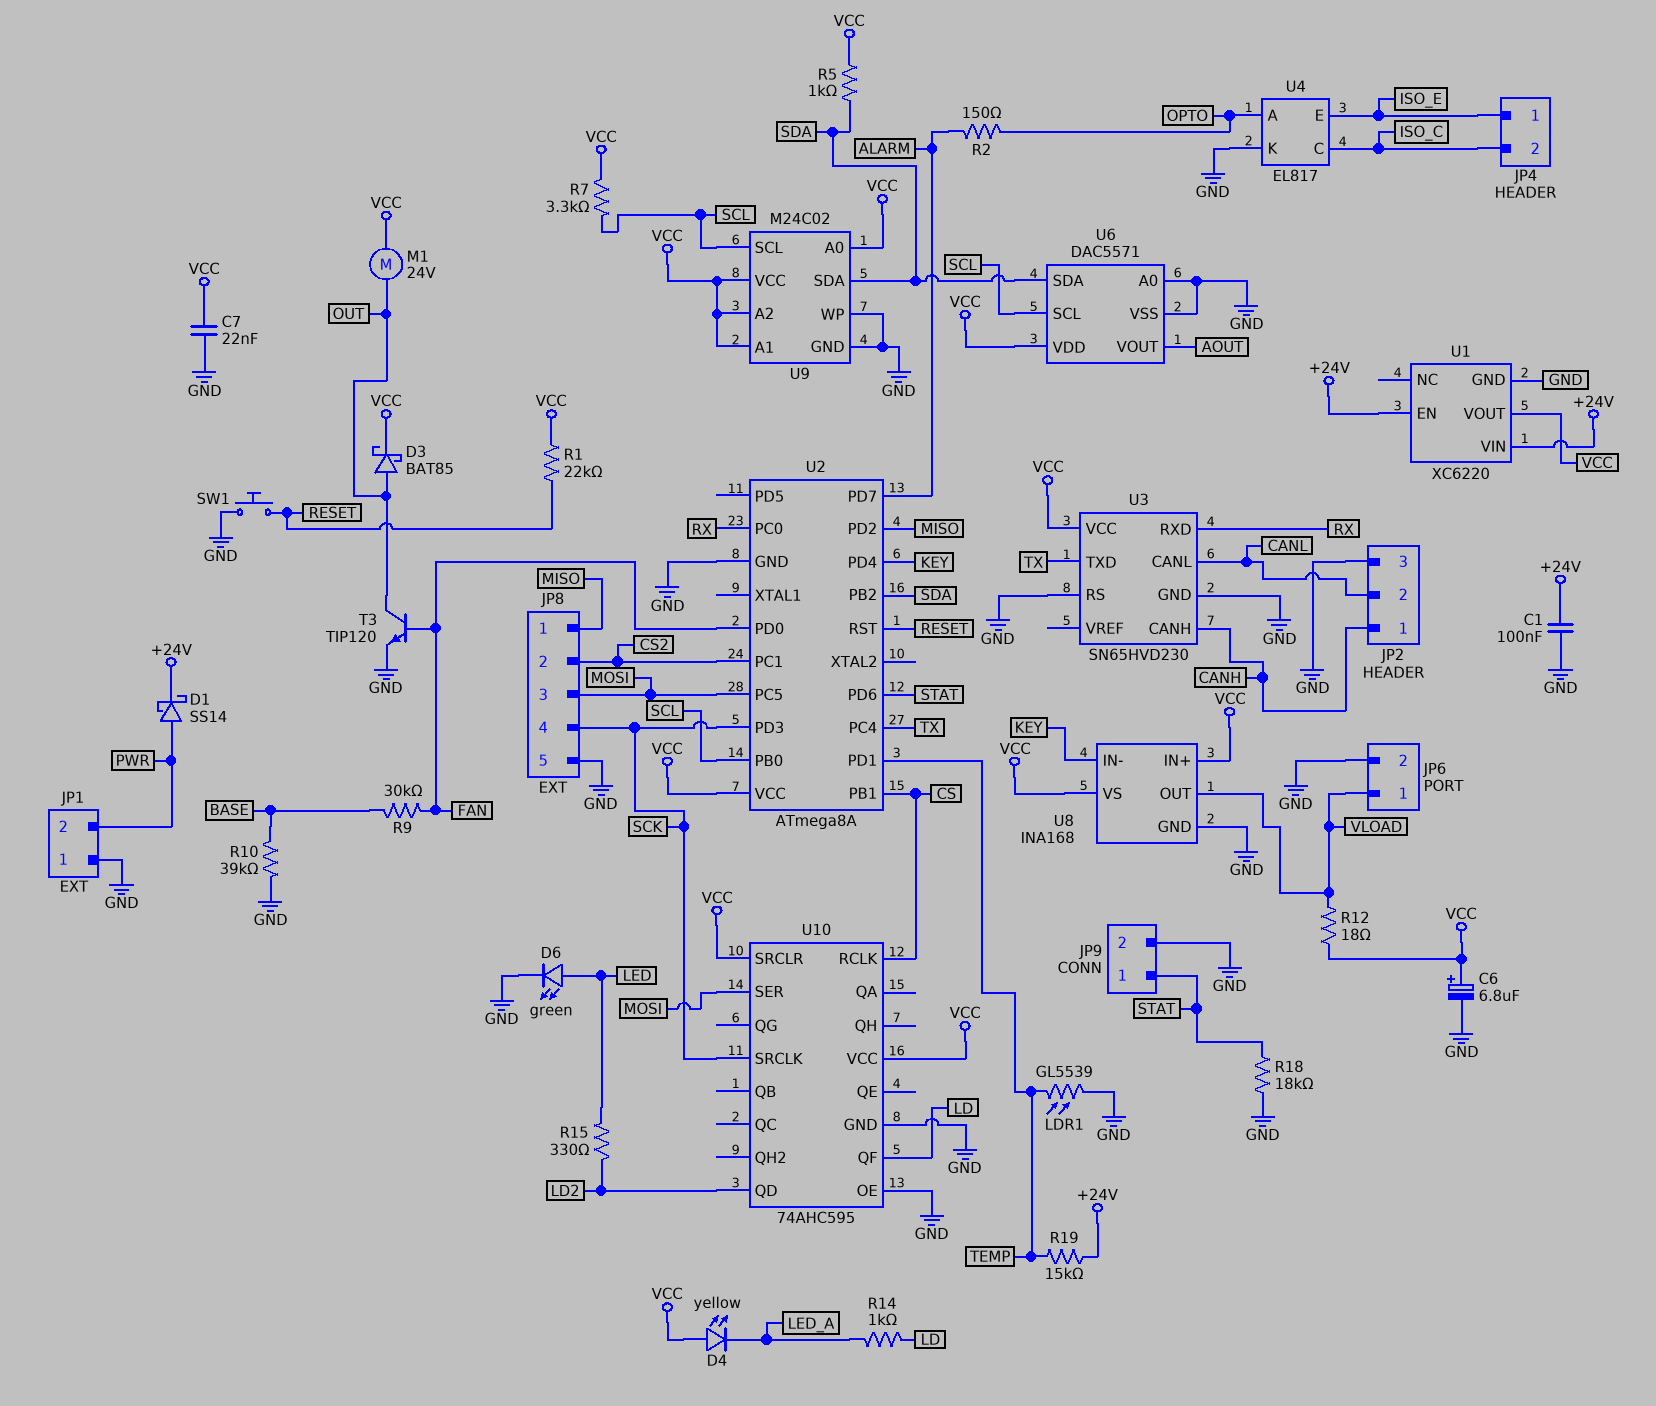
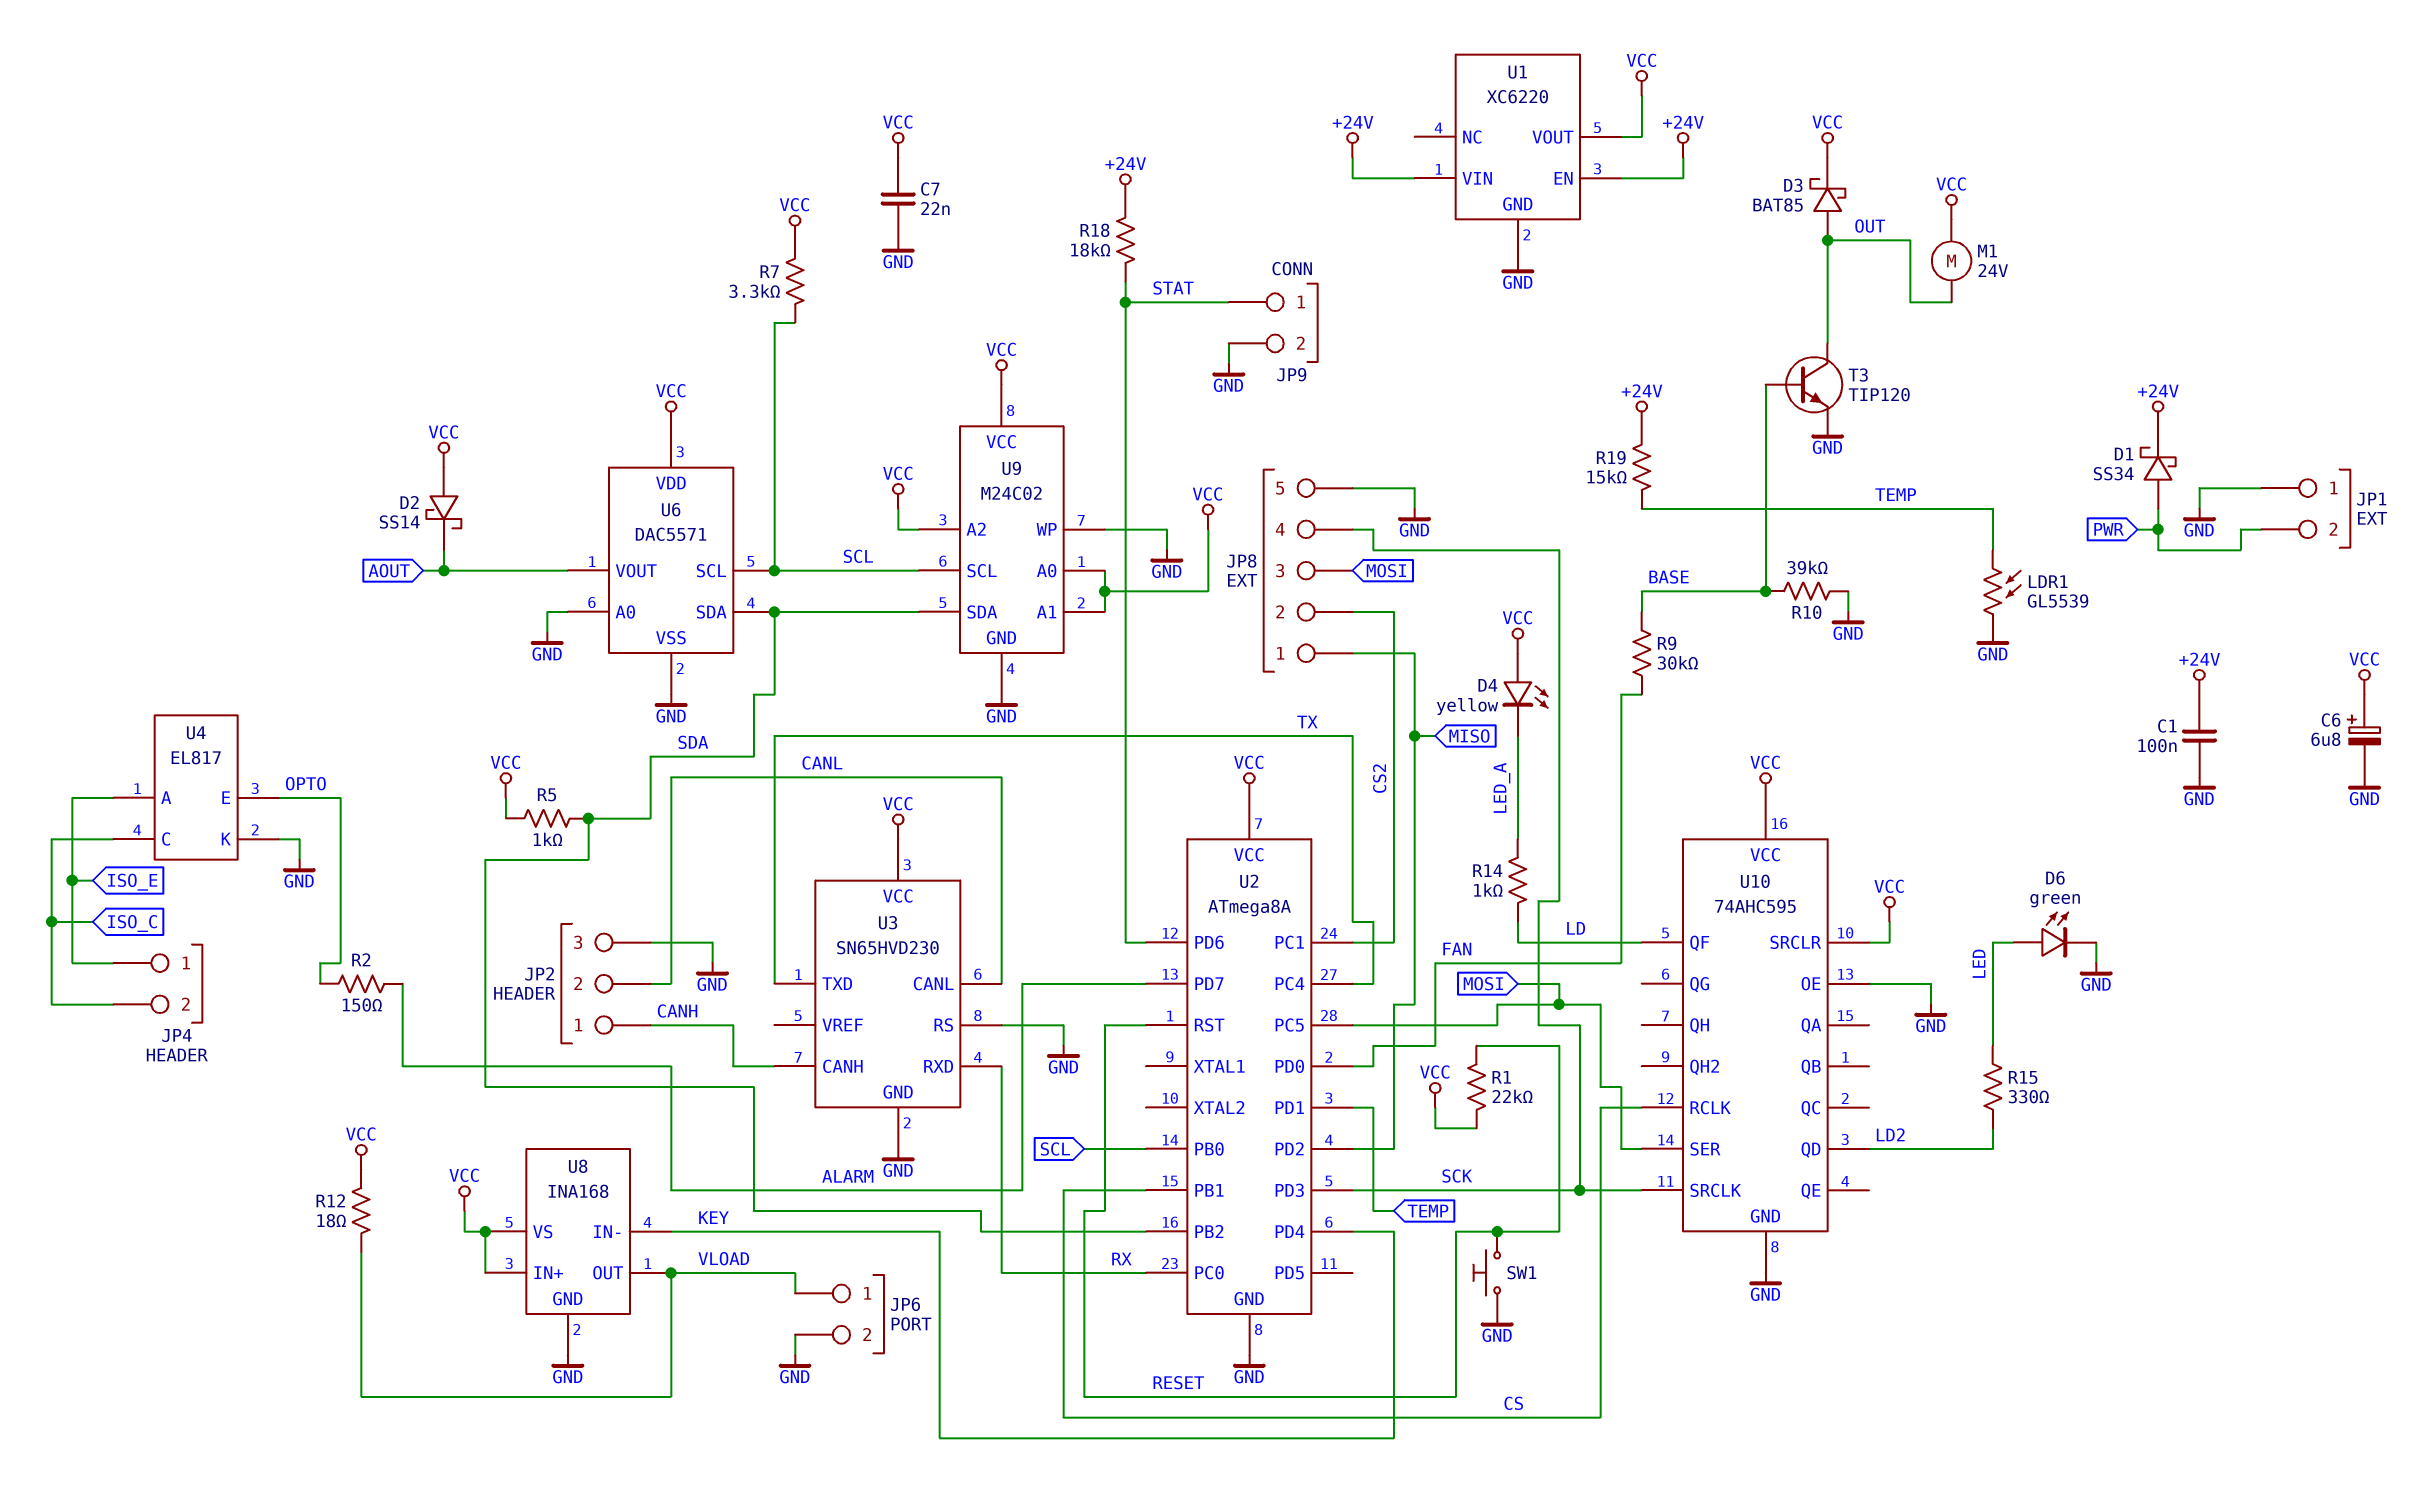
D1: schottky SS14 (A PWR, K +24V) -> schottky SS34 (A PWR, K +24V)
D2: none -> schottky SS14 (A VCC, K AOUT)
R18: 18k (GND, STAT) -> 18k (+24V, STAT)
T3: NPN TIP120 (B FAN, C OUT, E GND) -> NPN TIP120 (B BASE, C OUT, E GND)
U4 pin A: OPTO -> ISO_E
U4 pin E: ISO_E -> OPTO

